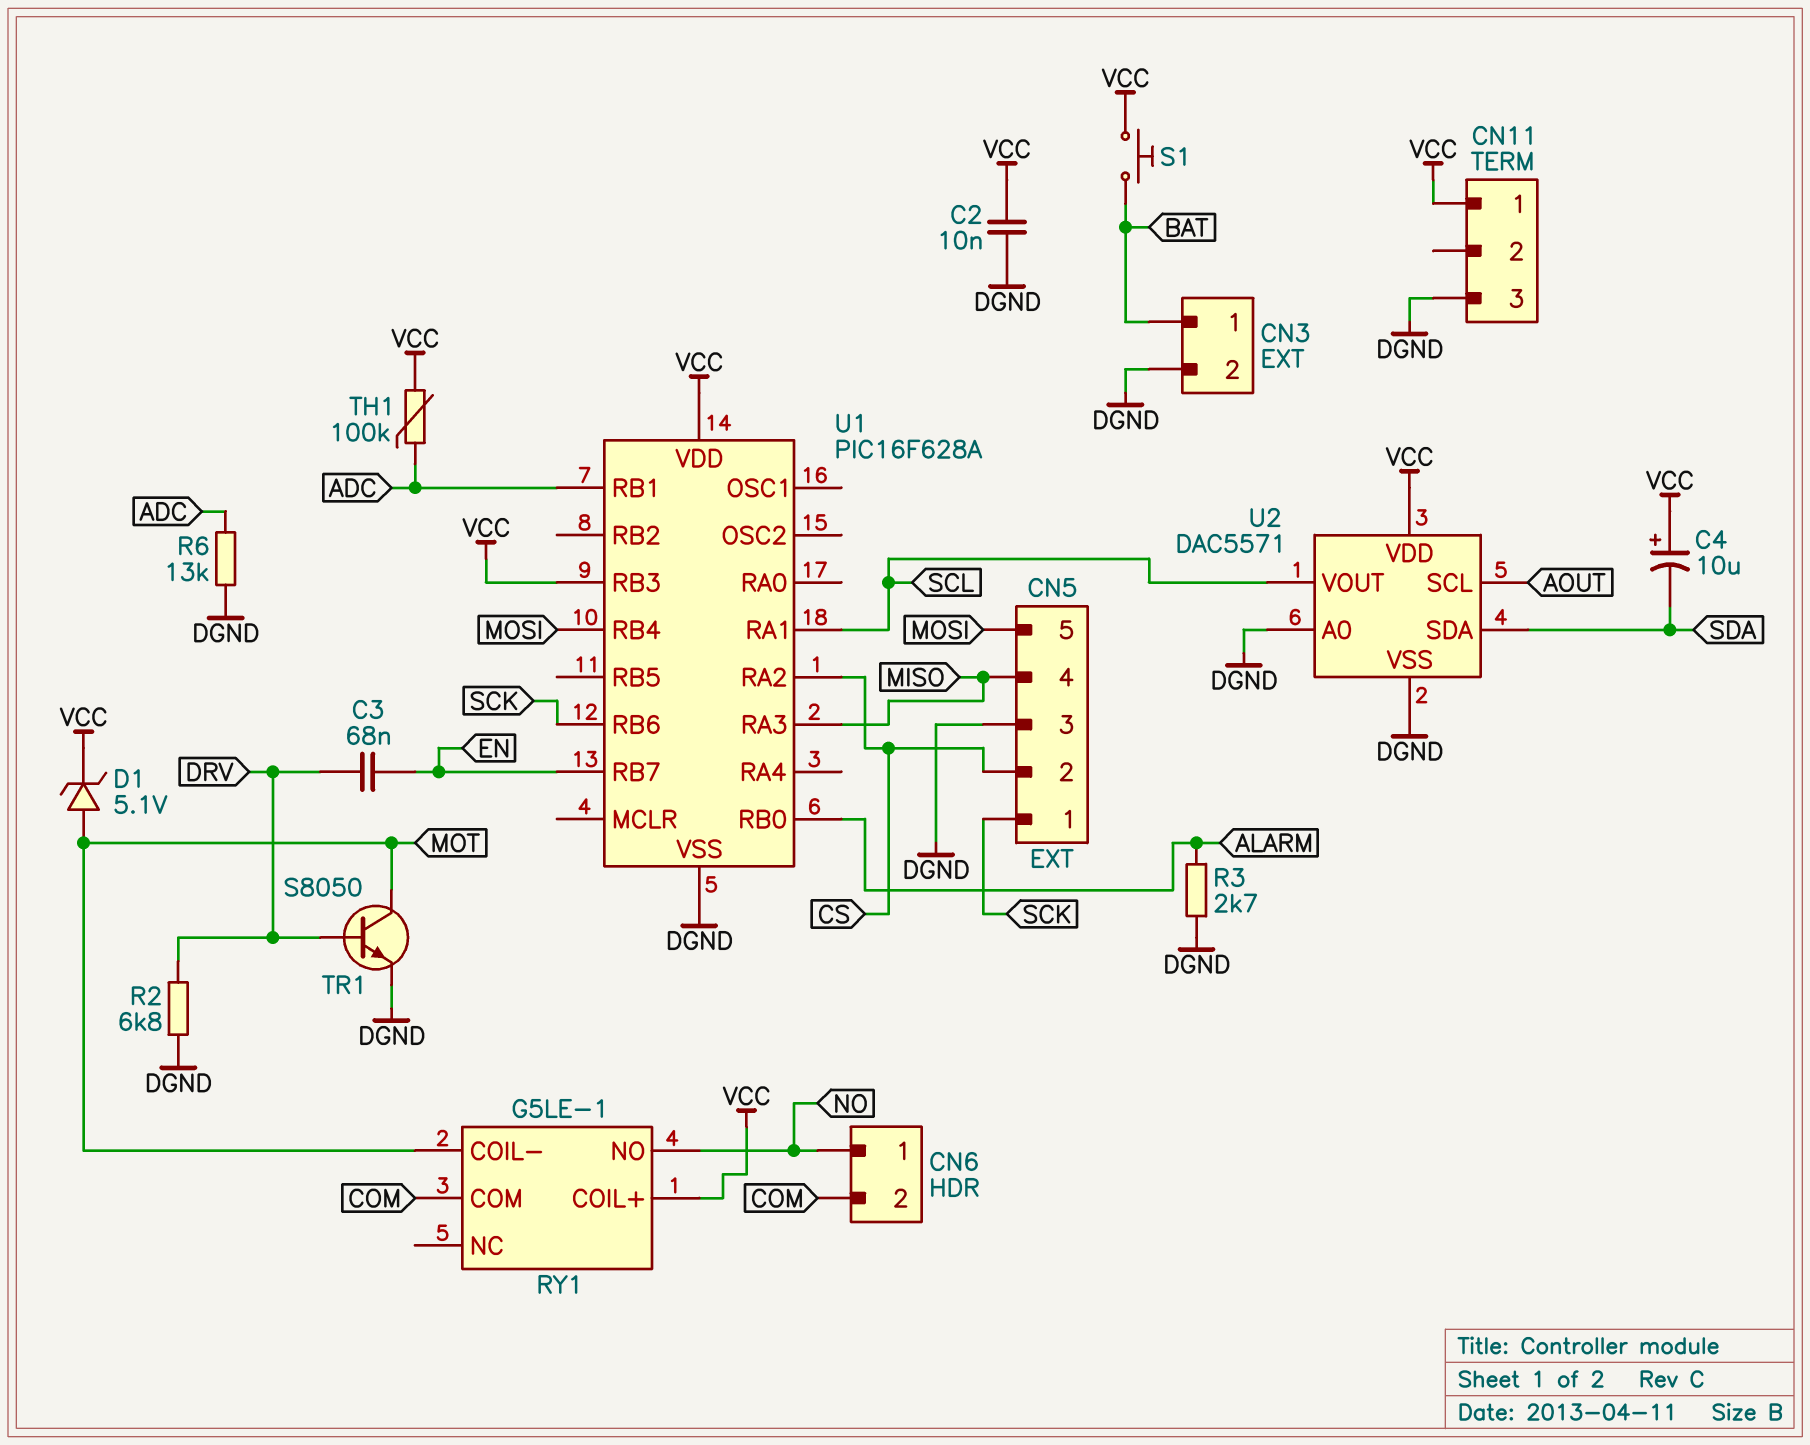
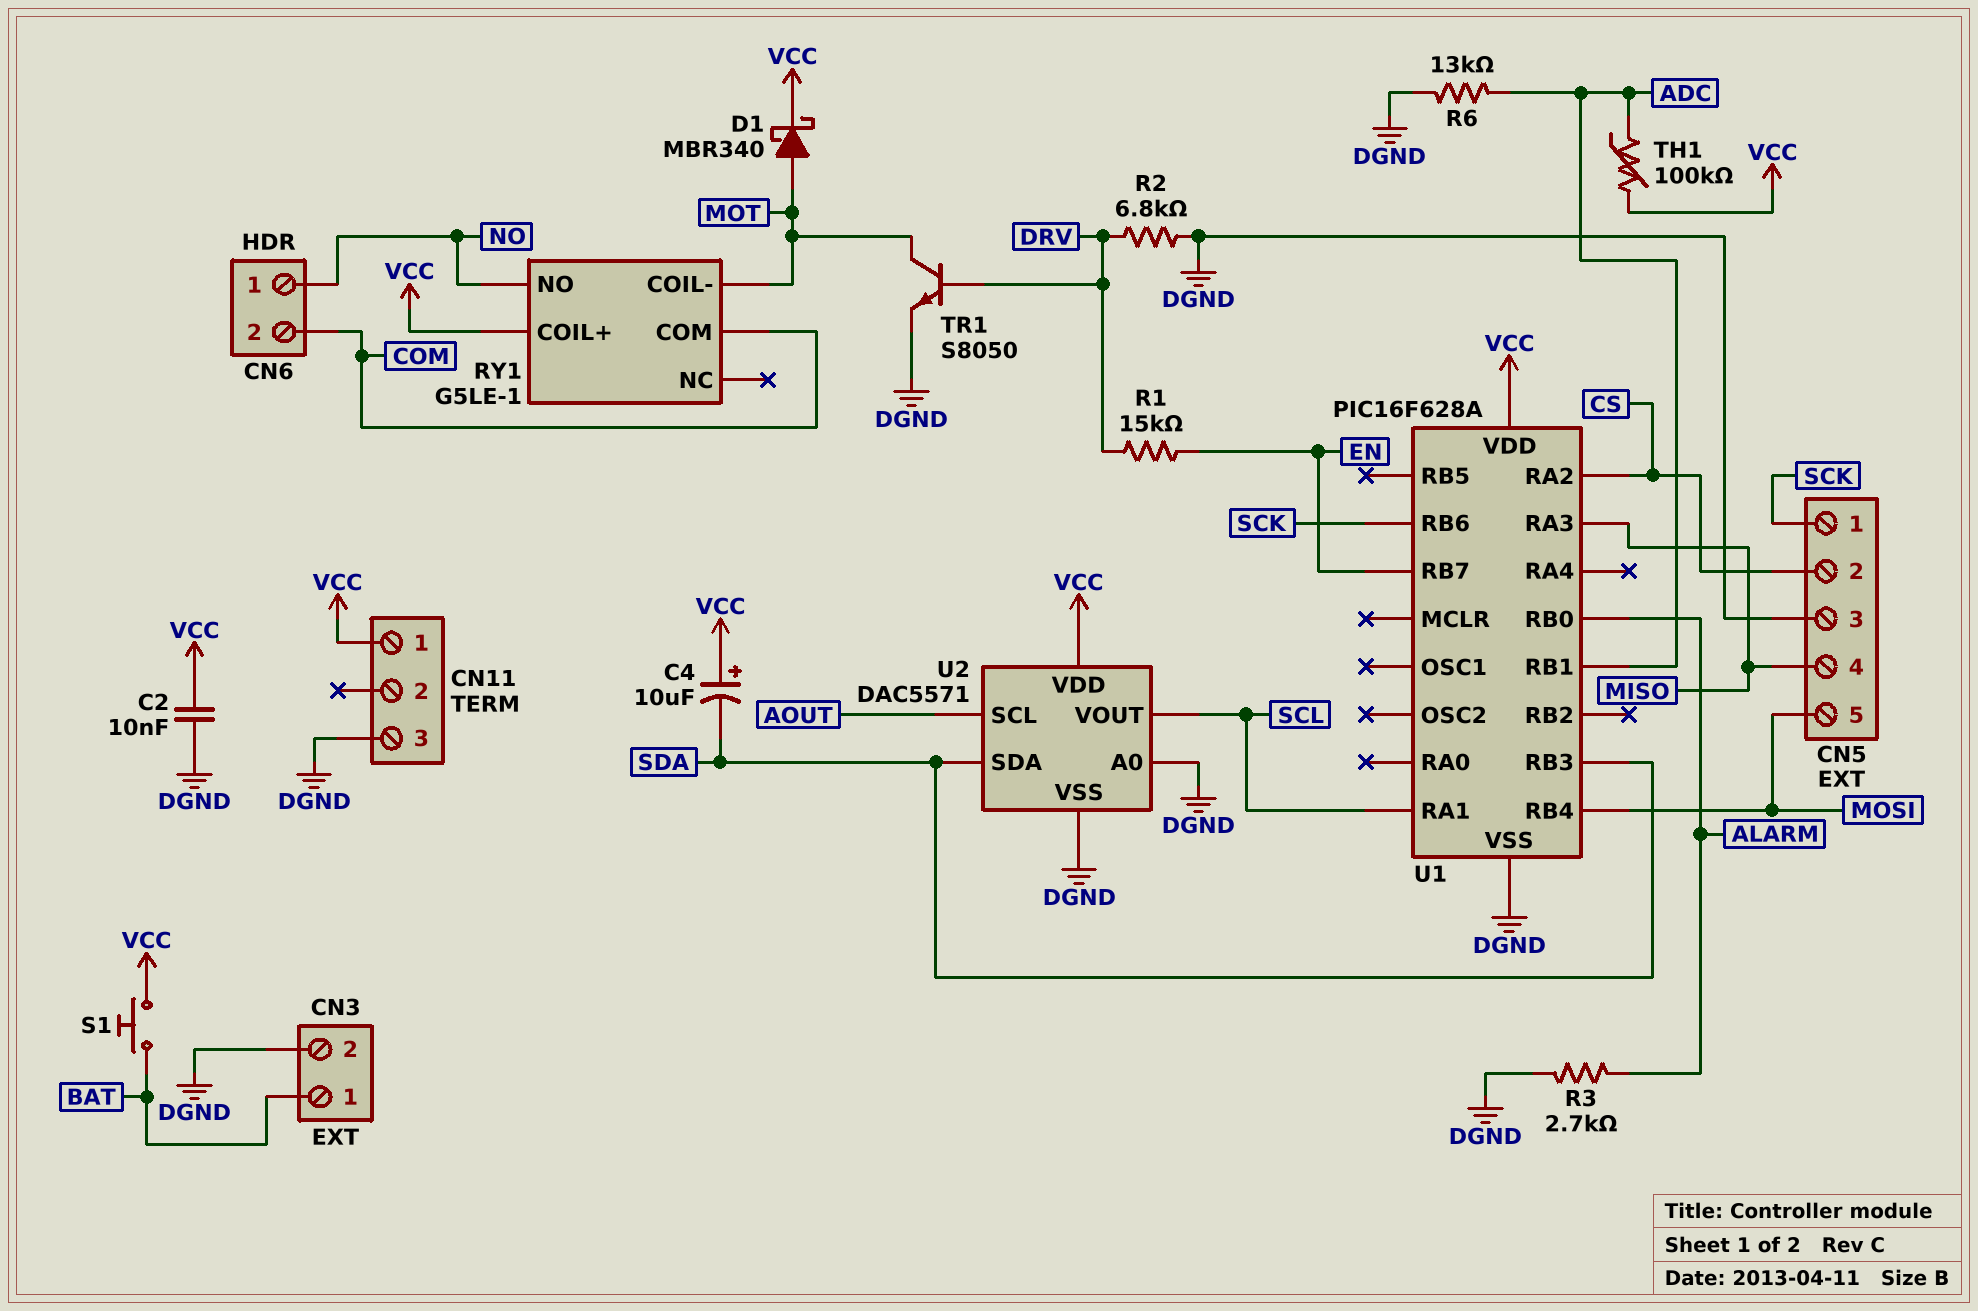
C3: 68nF (DRV, EN) -> none
D1: zener 5.1V (A MOT, K VCC) -> schottky MBR340 (A MOT, K VCC)
R1: none -> 15k (DRV, EN)
U1 pin RB3: VCC -> SDA

